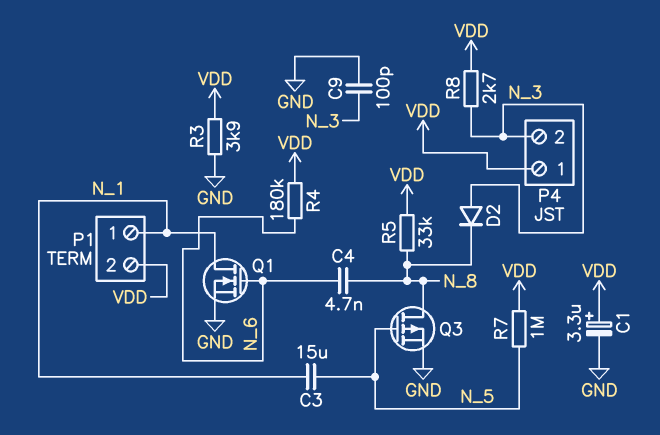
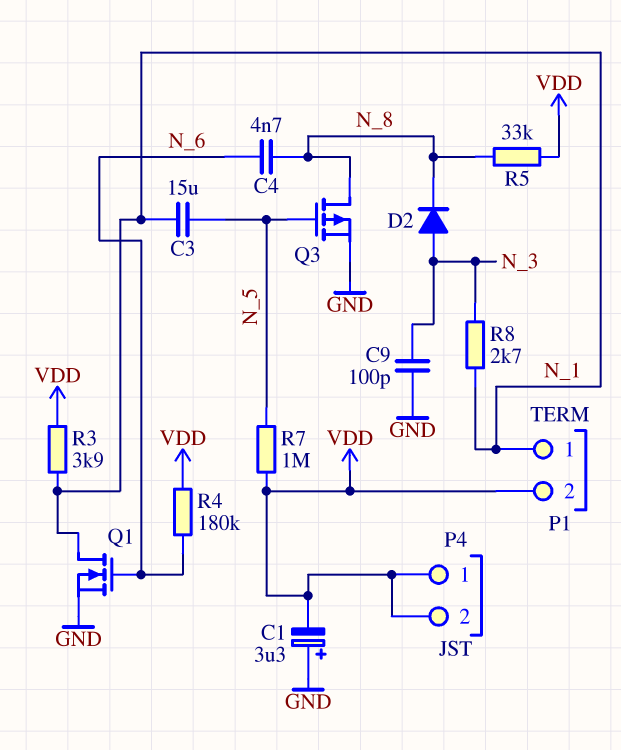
C1: 3.3uF (plus VDD, minus GND) -> 3.3uF (plus GND, minus VDD)
P4 pin 2: N_3 -> VDD
R3: 3.9k (GND, VDD) -> 3.9k (N_1, VDD)
R8: 2.7k (N_3, VDD) -> 2.7k (N_1, N_3)

